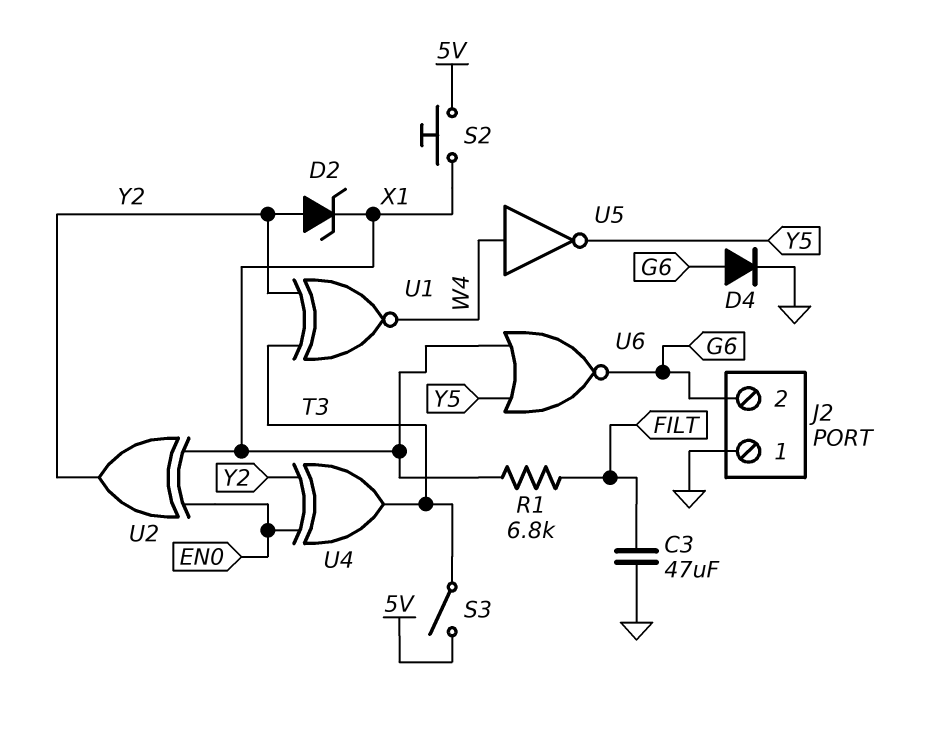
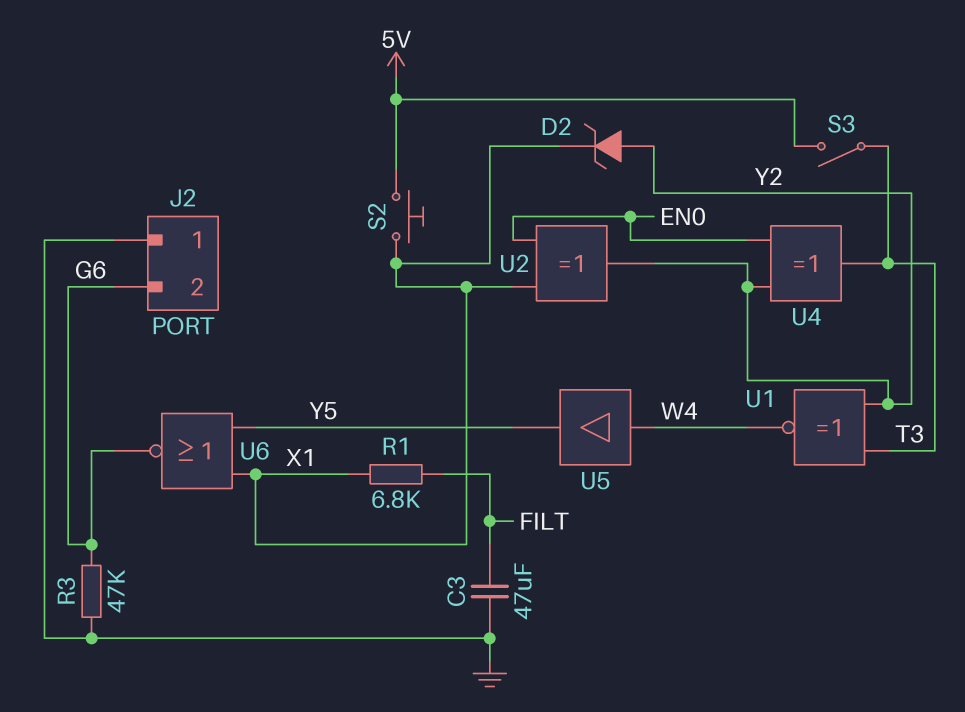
D4: diode (A G6, K GND) -> none
R3: none -> 47k (G6, GND)
U5: NOT (in W4, out Y5) -> buffer (in W4, out Y5)

